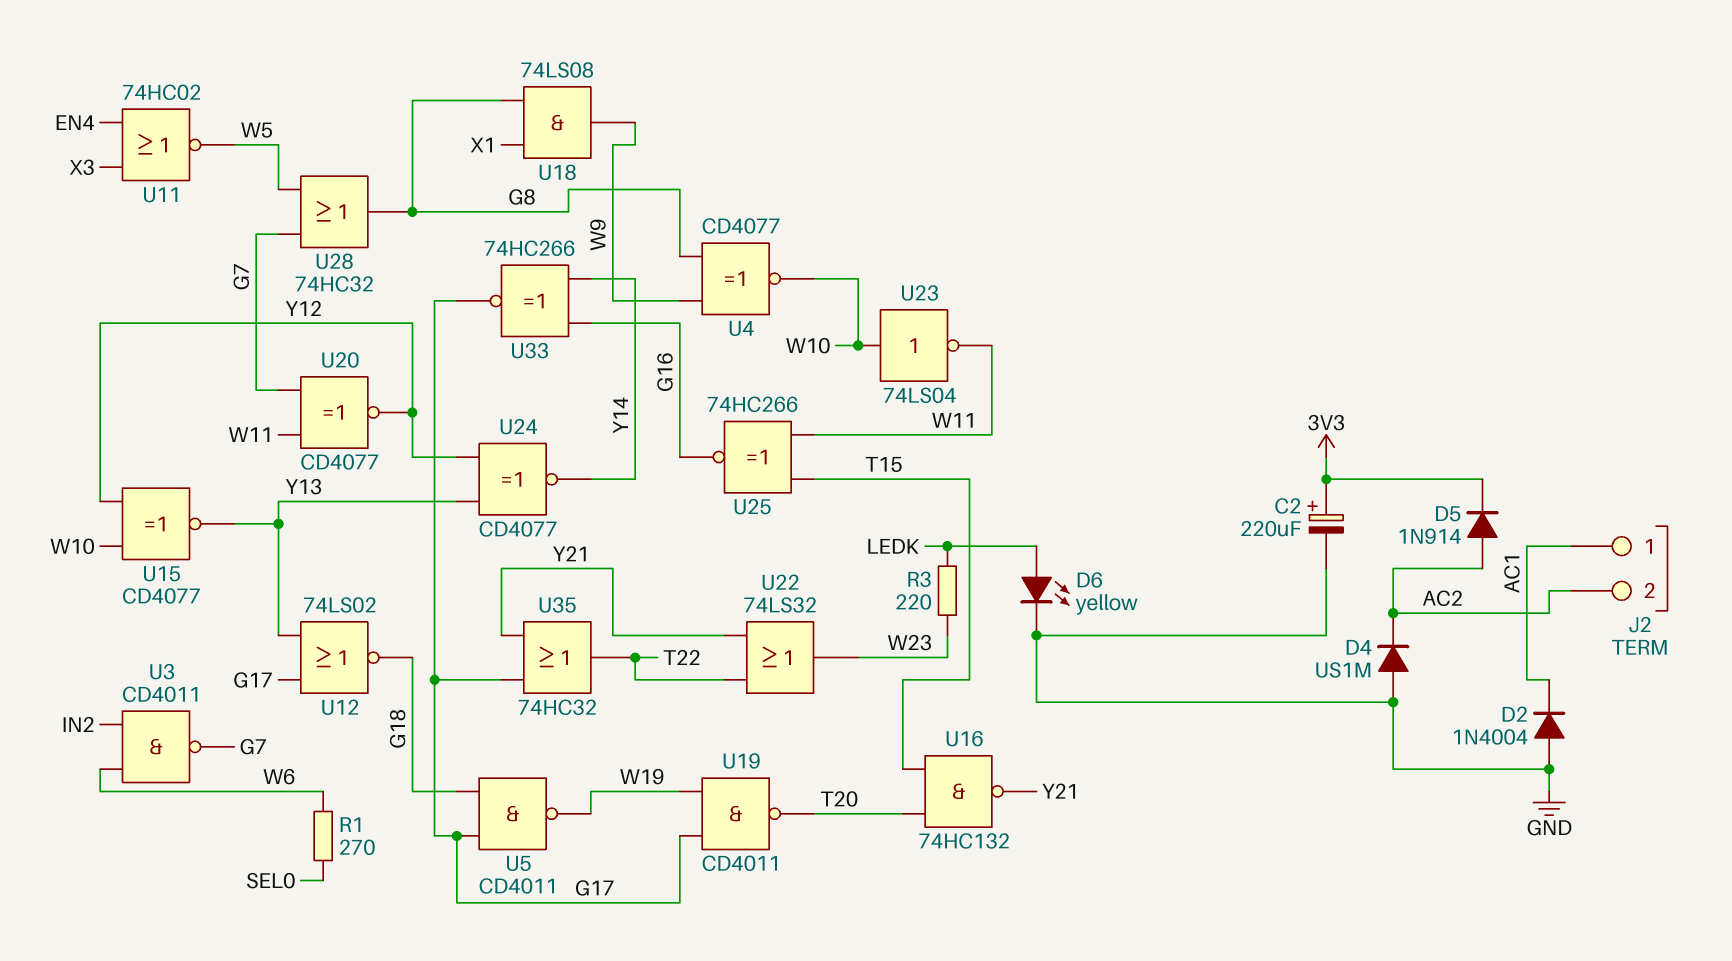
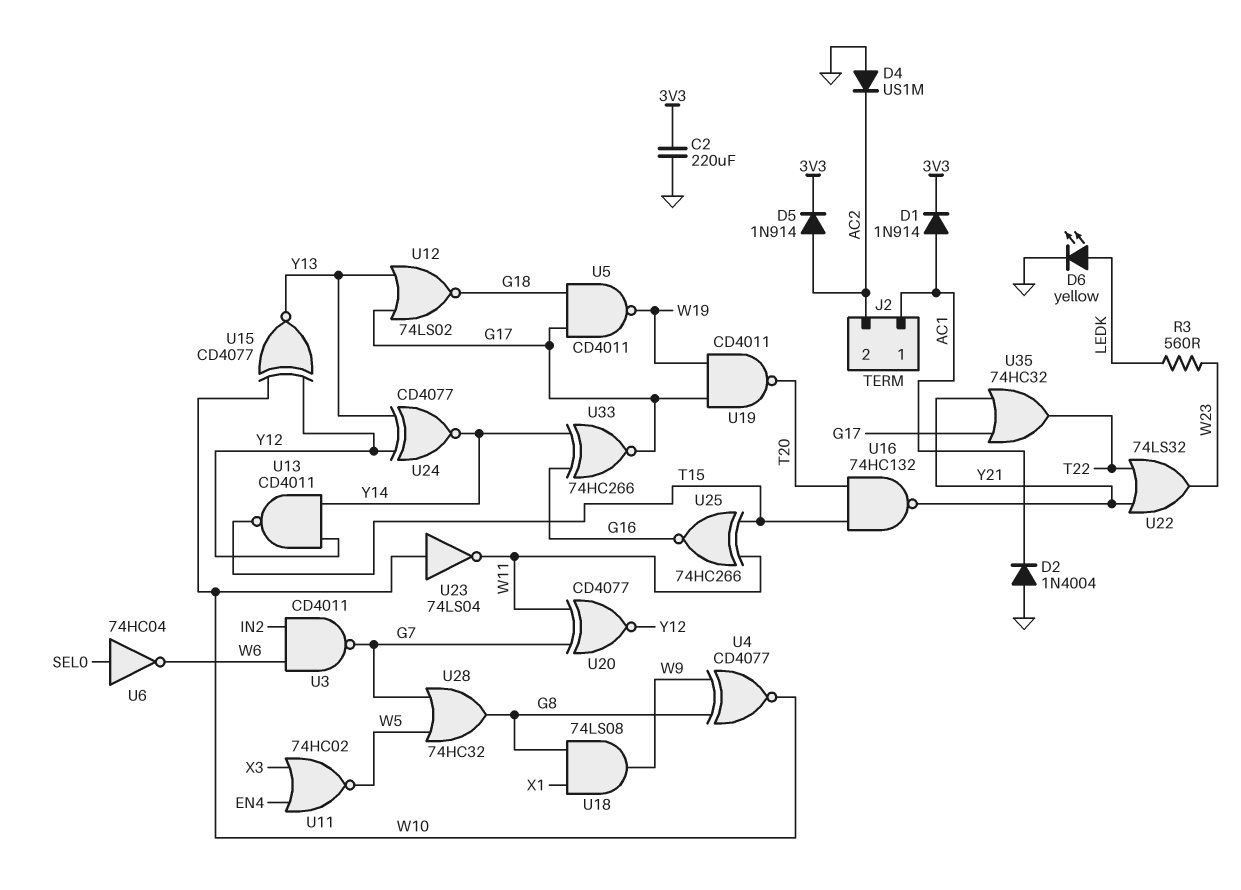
C2: 220uF (plus 3V3, minus GND) -> 220uF (3V3, GND)
D1: none -> diode 1N914 (A AC1, K 3V3)
R1: 270 (SEL0, W6) -> none
R3: 220 (LEDK, W23) -> 560 (LEDK, W23)
U6: none -> NOT 74HC04 (in SEL0, out W6)
U13: none -> NAND CD4011 (in Y12, in Y14, out T15)

